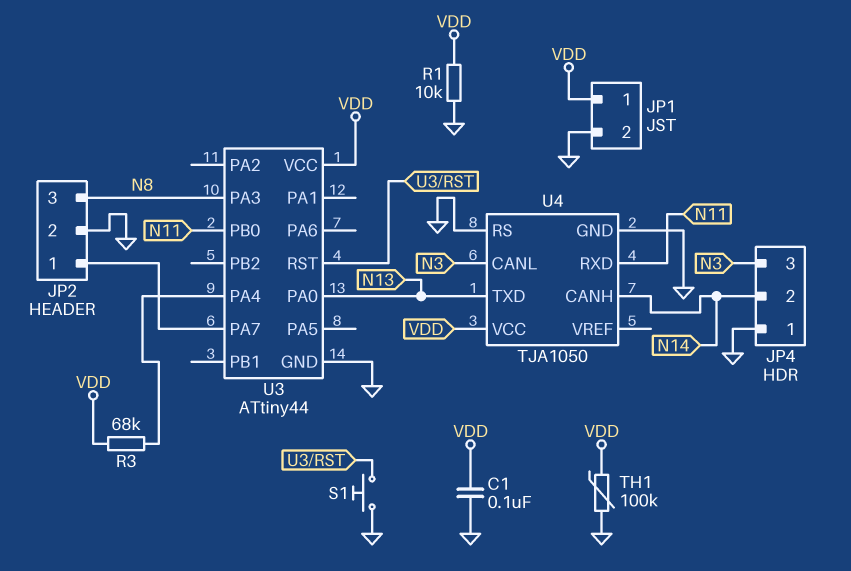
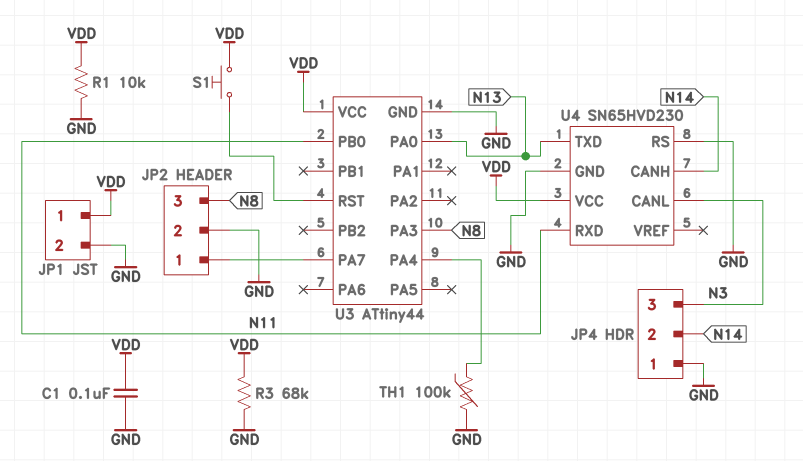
R3: 68k (U3/PA4, VDD) -> 68k (GND, VDD)
S1: button (GND, U3/RST) -> button (U3/RST, VDD)
TH1: 100k (GND, VDD) -> 100k (GND, U3/PA4)
U4: TJA1050 -> SN65HVD230

